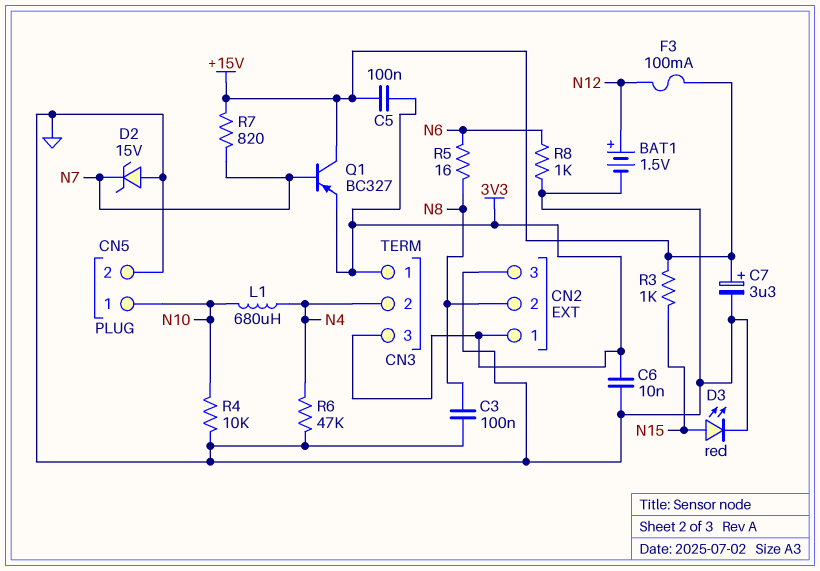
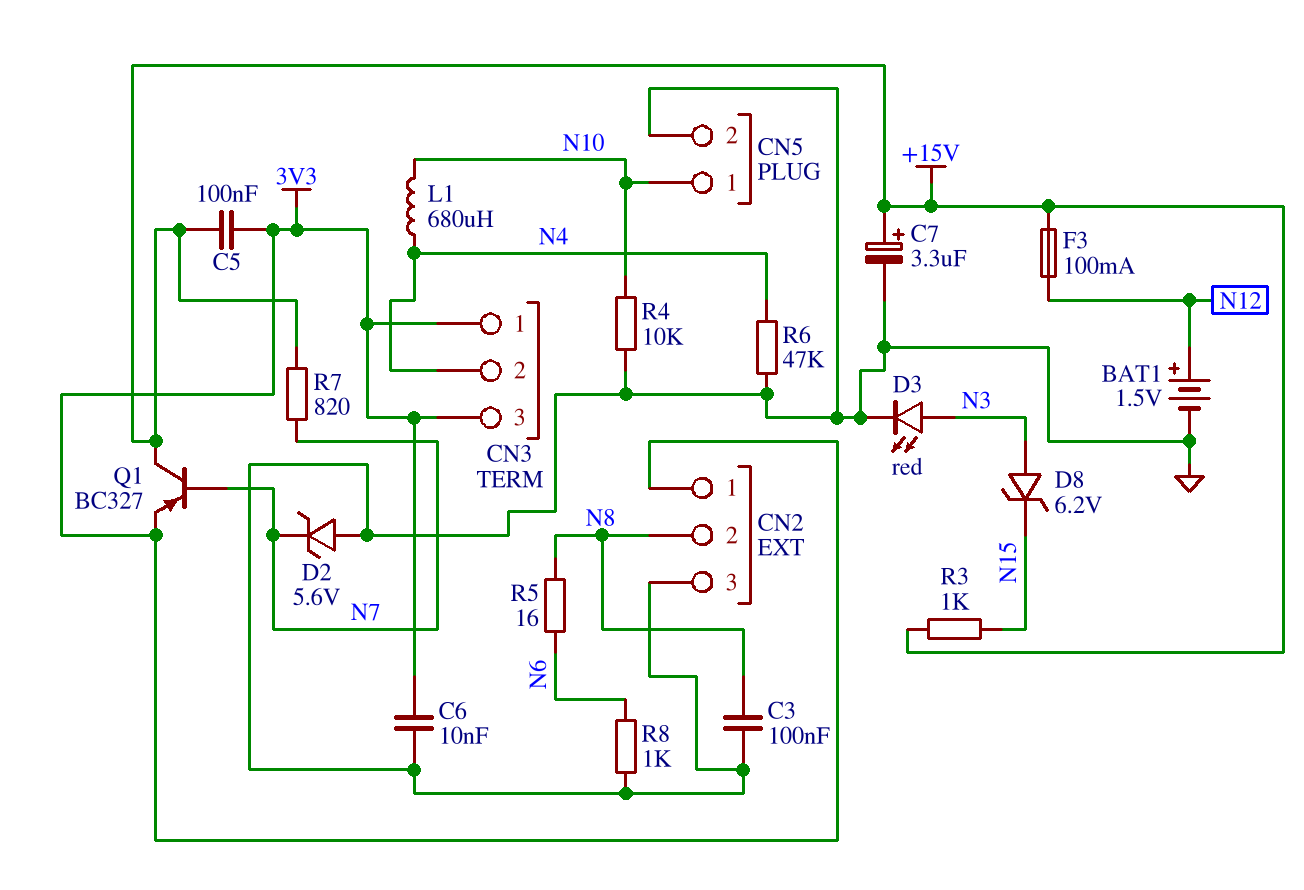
D2: zener 15V (A GND, K N7) -> zener 5.6V (A GND, K N7)
D3: LED red (A N15, K GND) -> LED red (A N3, K GND)
D8: none -> zener 6.2V (A N3, K N15)

